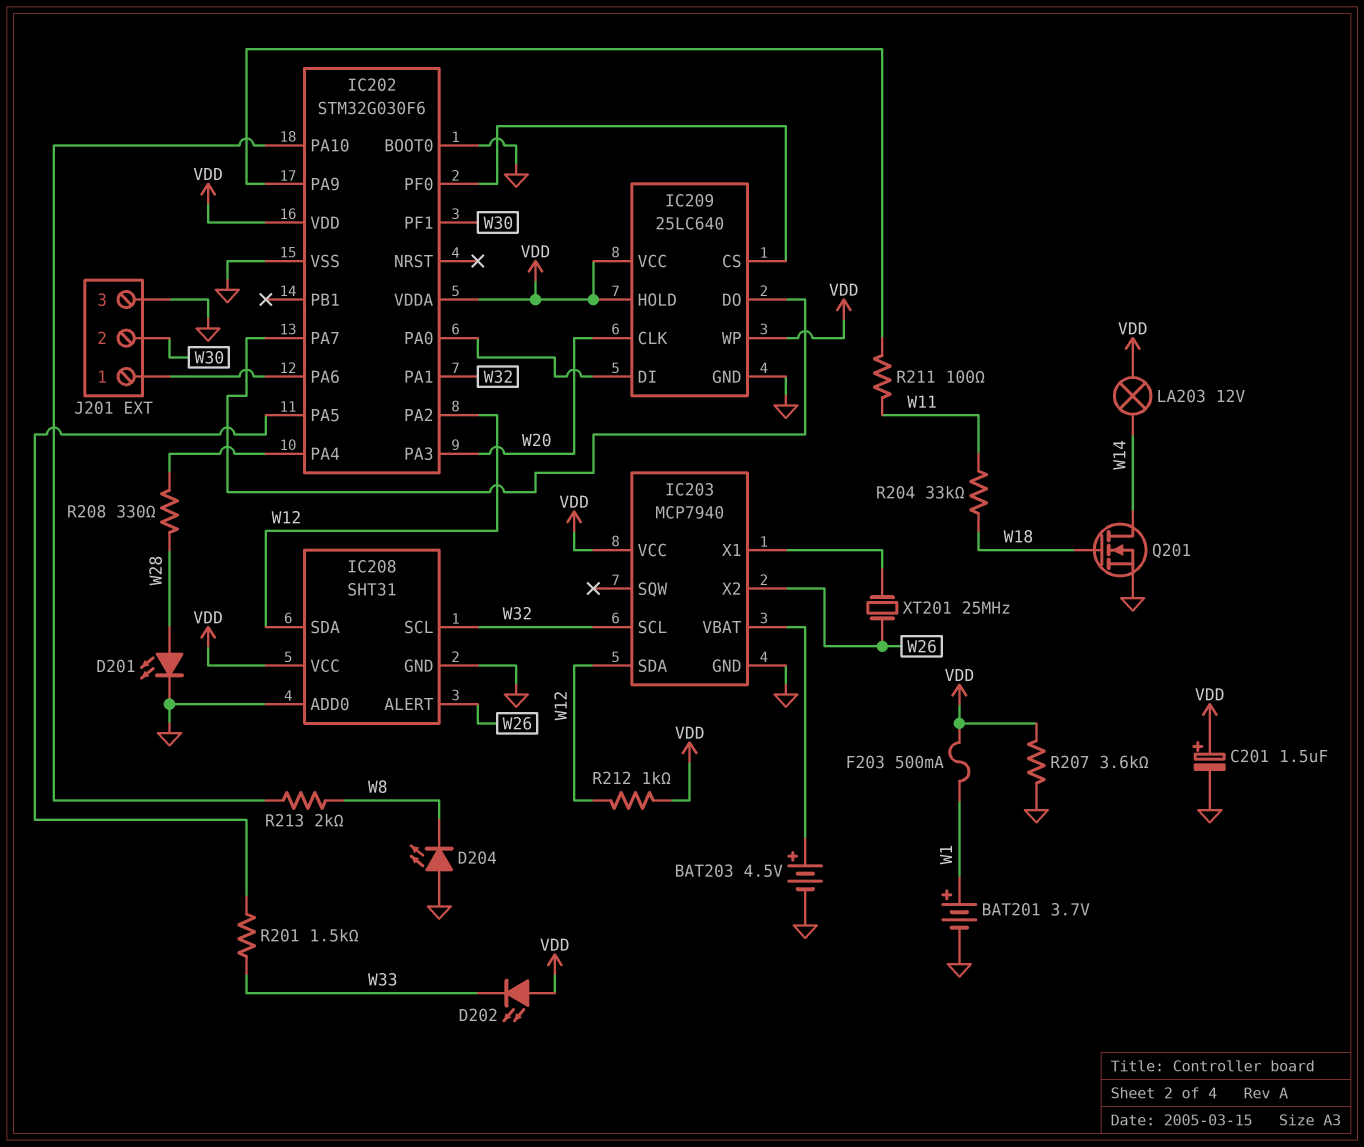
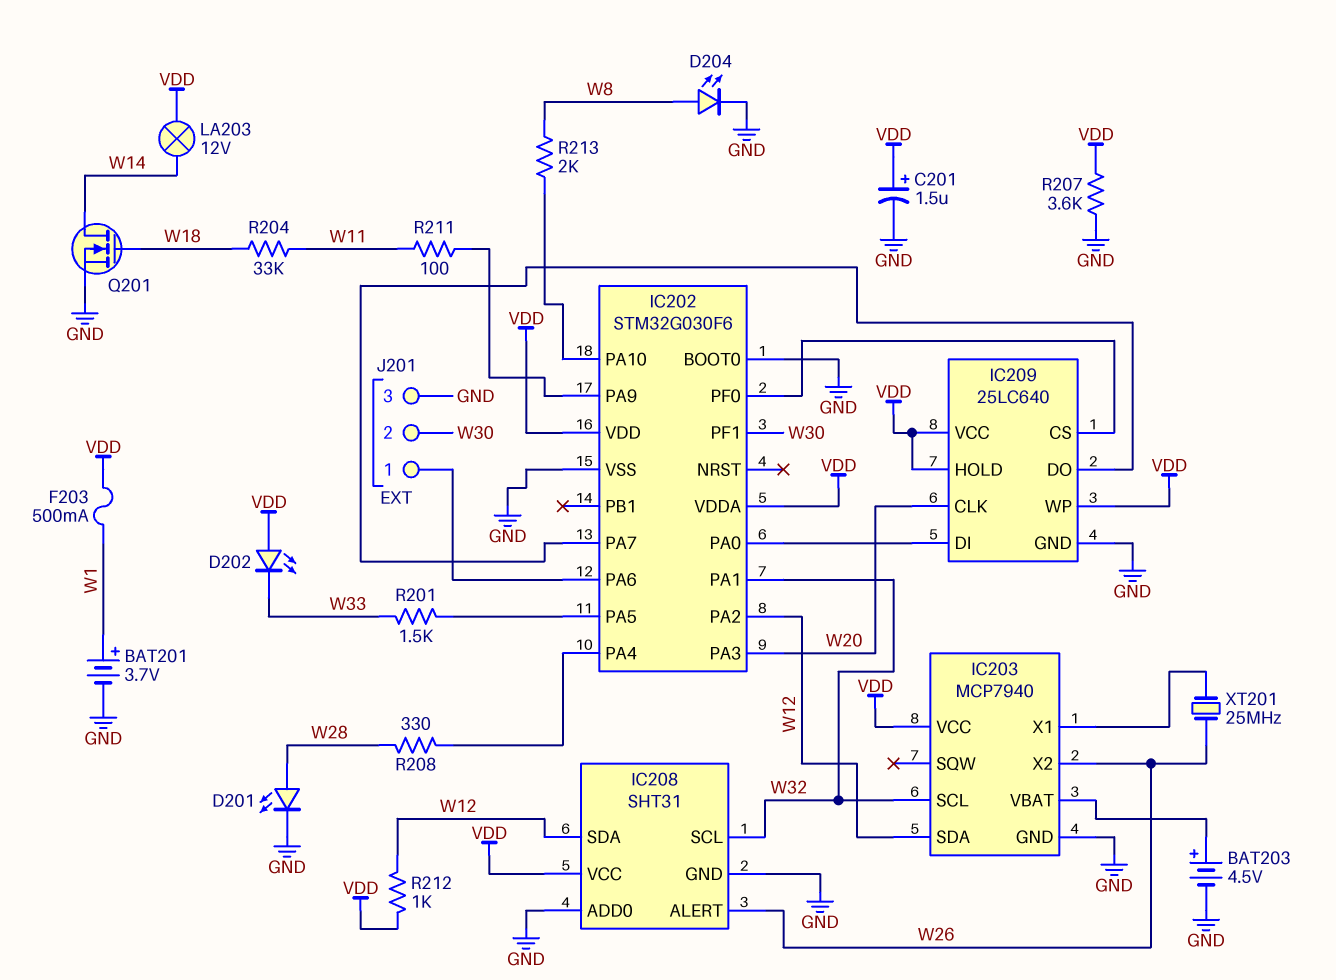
D204: LED (A GND, K W8) -> LED (A W8, K GND)

